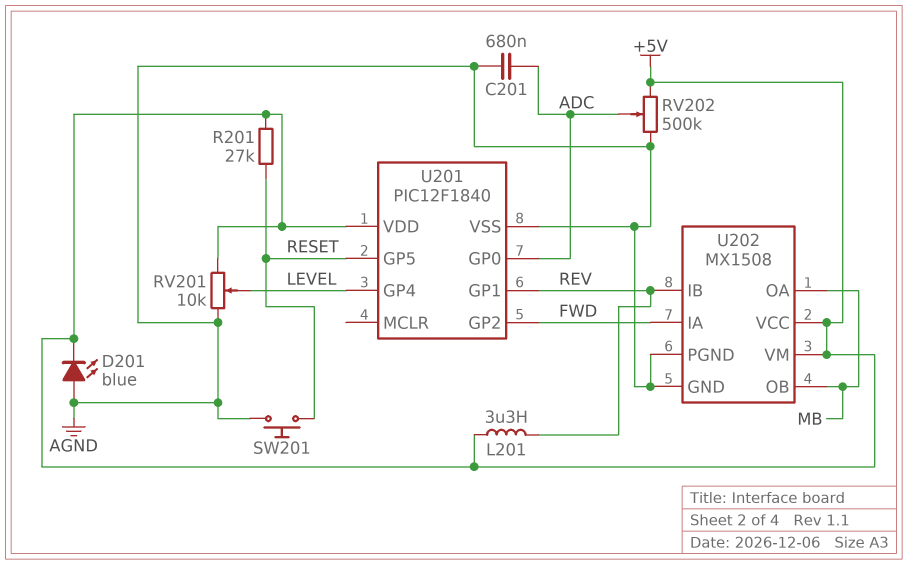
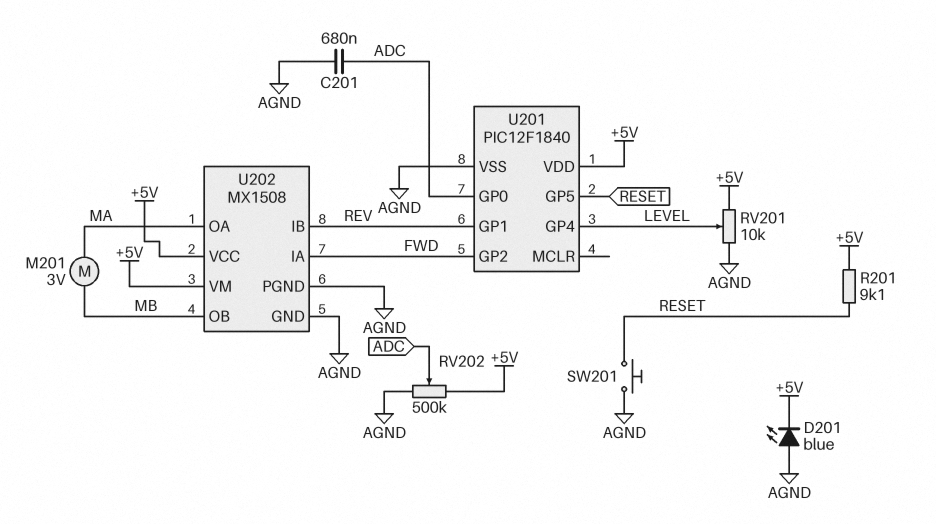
L201: 3.3uH (+5V, REV) -> none
M201: none -> motor 3V (MA, MB)
R201: 27k (+5V, RESET) -> 9.1k (+5V, RESET)
U202 pin OA: MB -> MA

